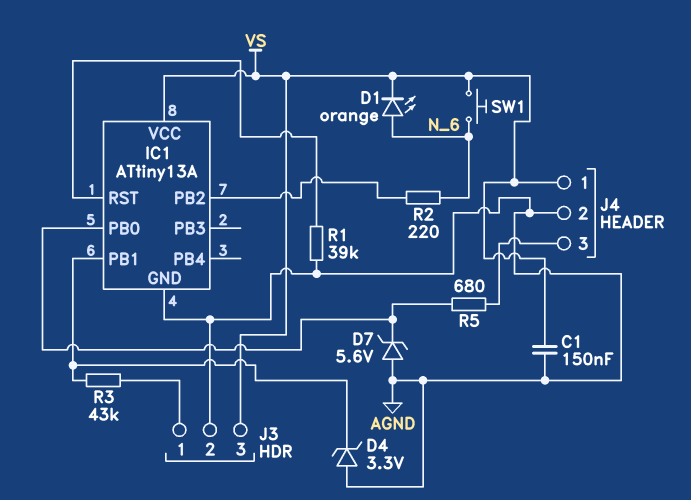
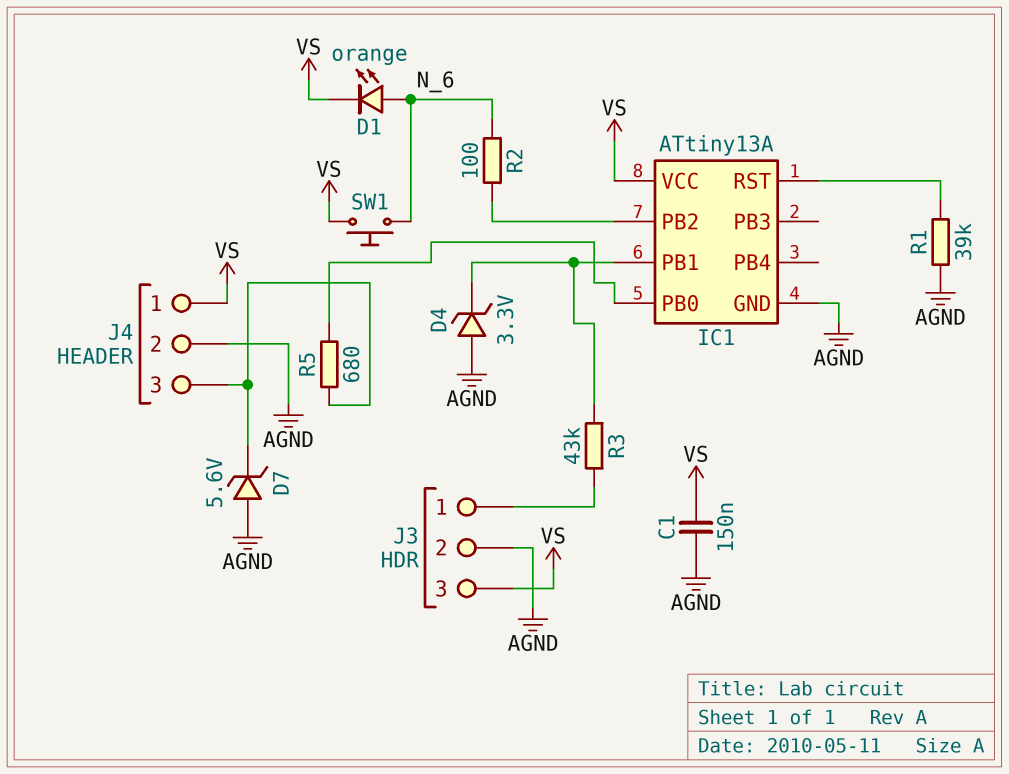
D7: zener 5.6V (A AGND, K IC1/PB0) -> zener 5.6V (A AGND, K J4/3)
R2: 220 (IC1/PB2, N_6) -> 100 (IC1/PB2, N_6)

